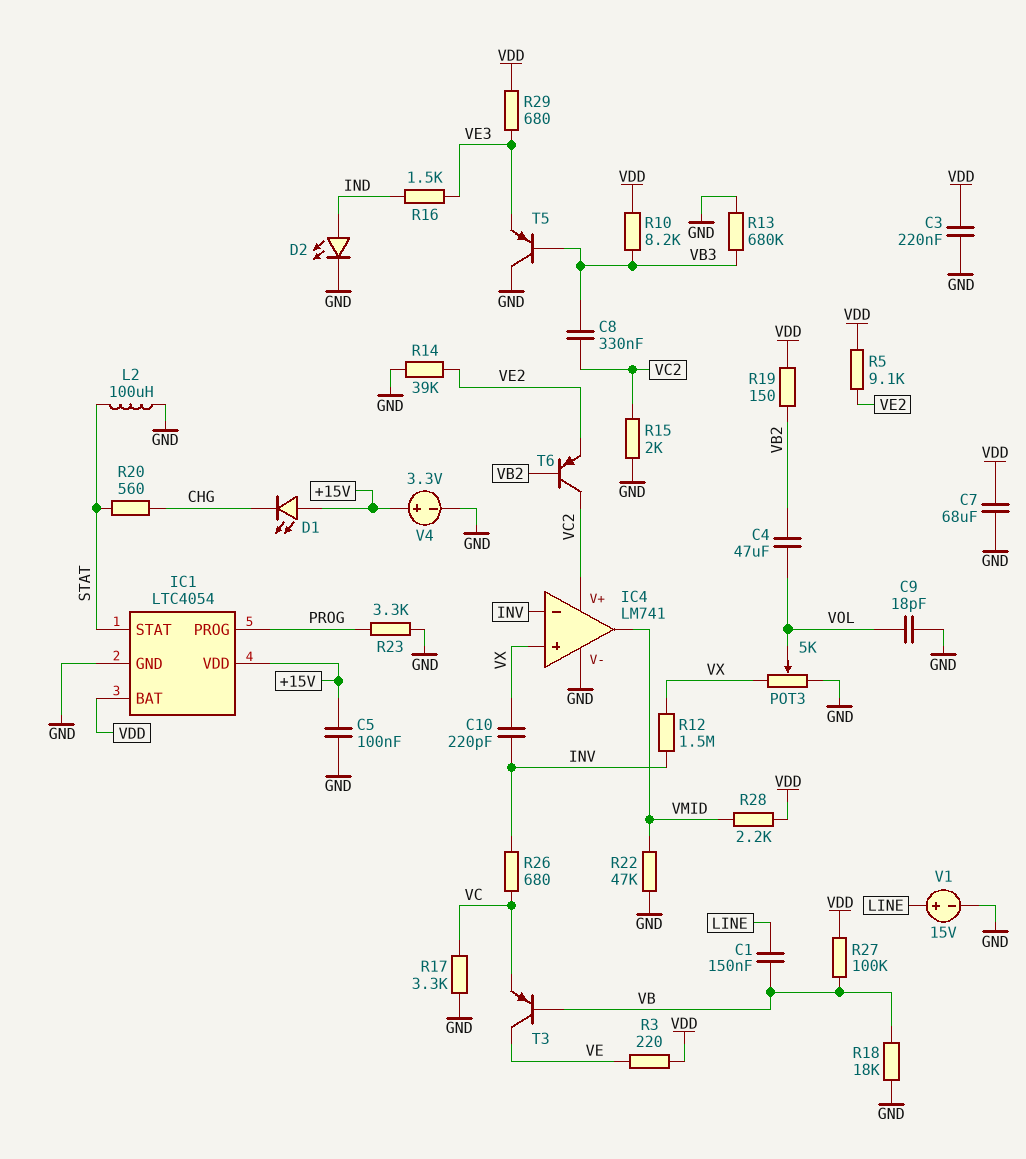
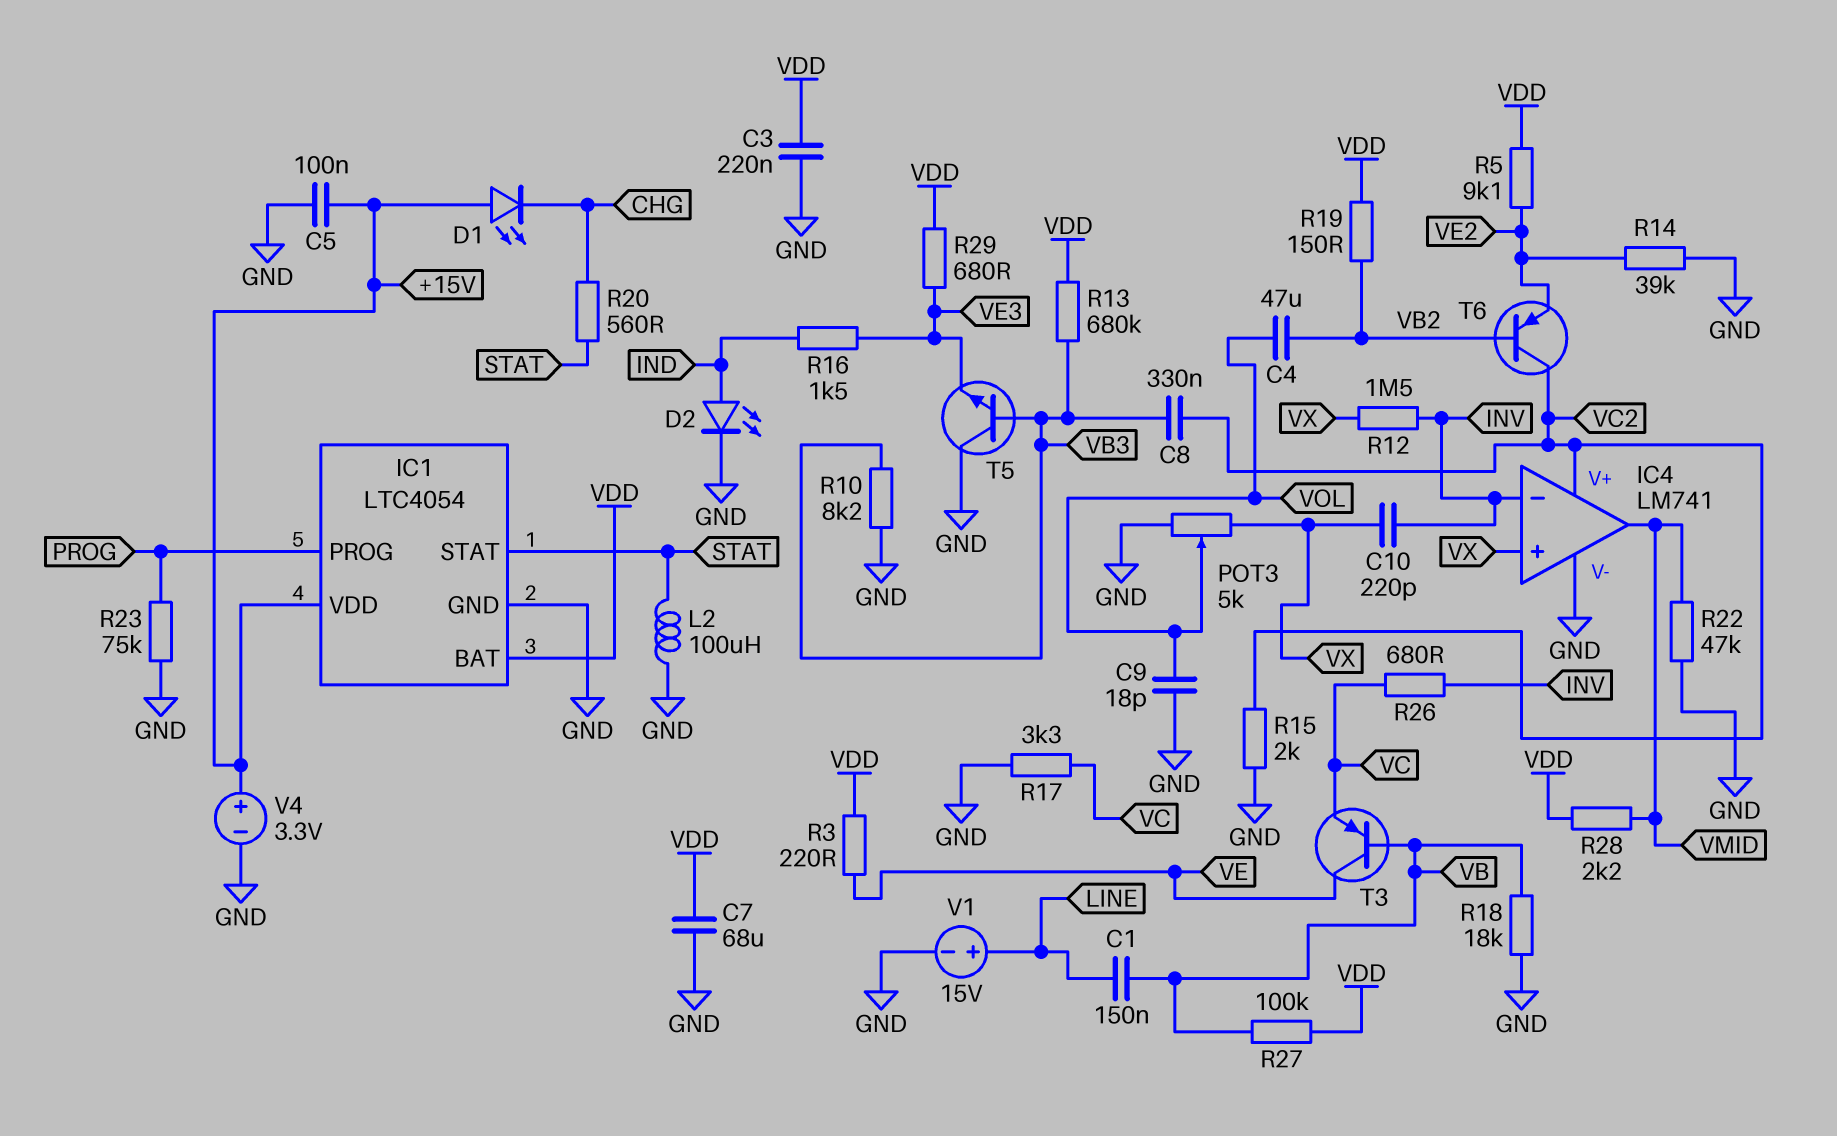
R10: 8.2k (VB3, VDD) -> 8.2k (GND, VB3)
R13: 680k (GND, VB3) -> 680k (VB3, VDD)
R23: 3.3k (GND, PROG) -> 75k (GND, PROG)
T5: PNP (B VB3, C GND, E VE3) -> NPN (B VB3, C GND, E VE3)

